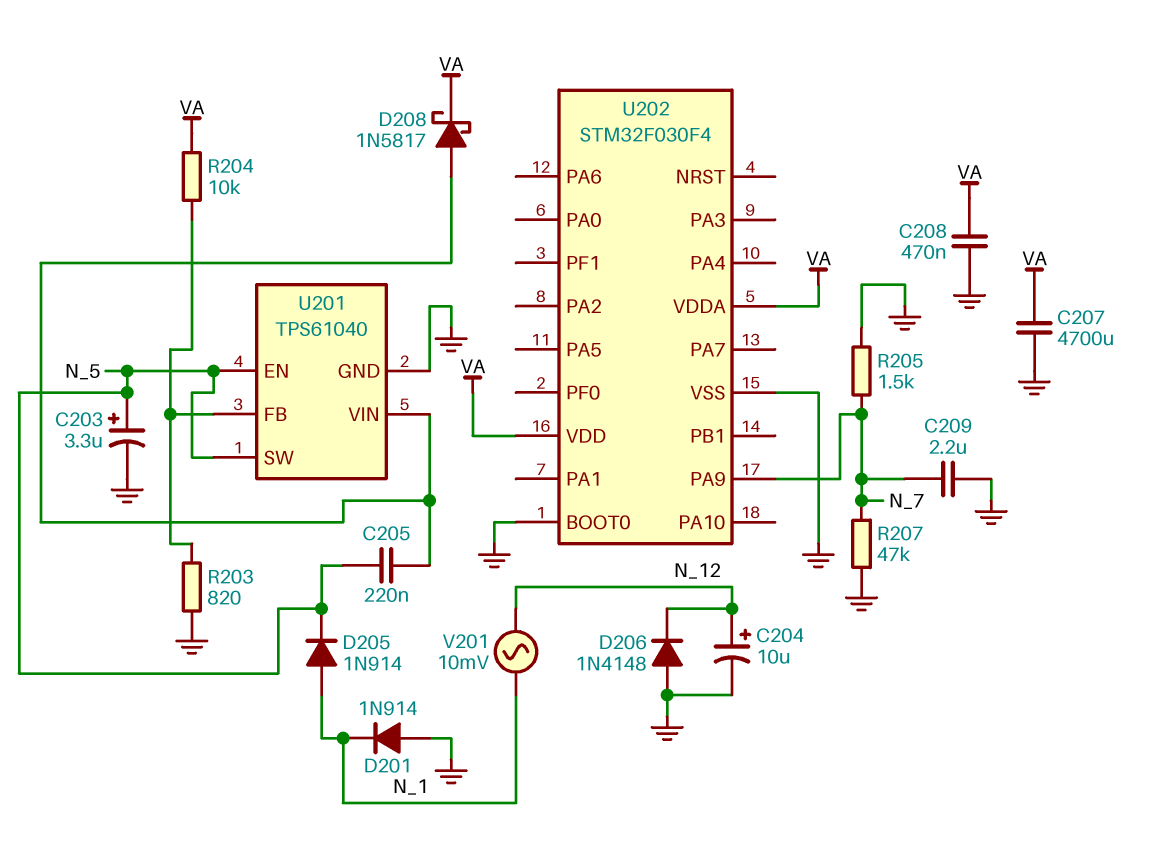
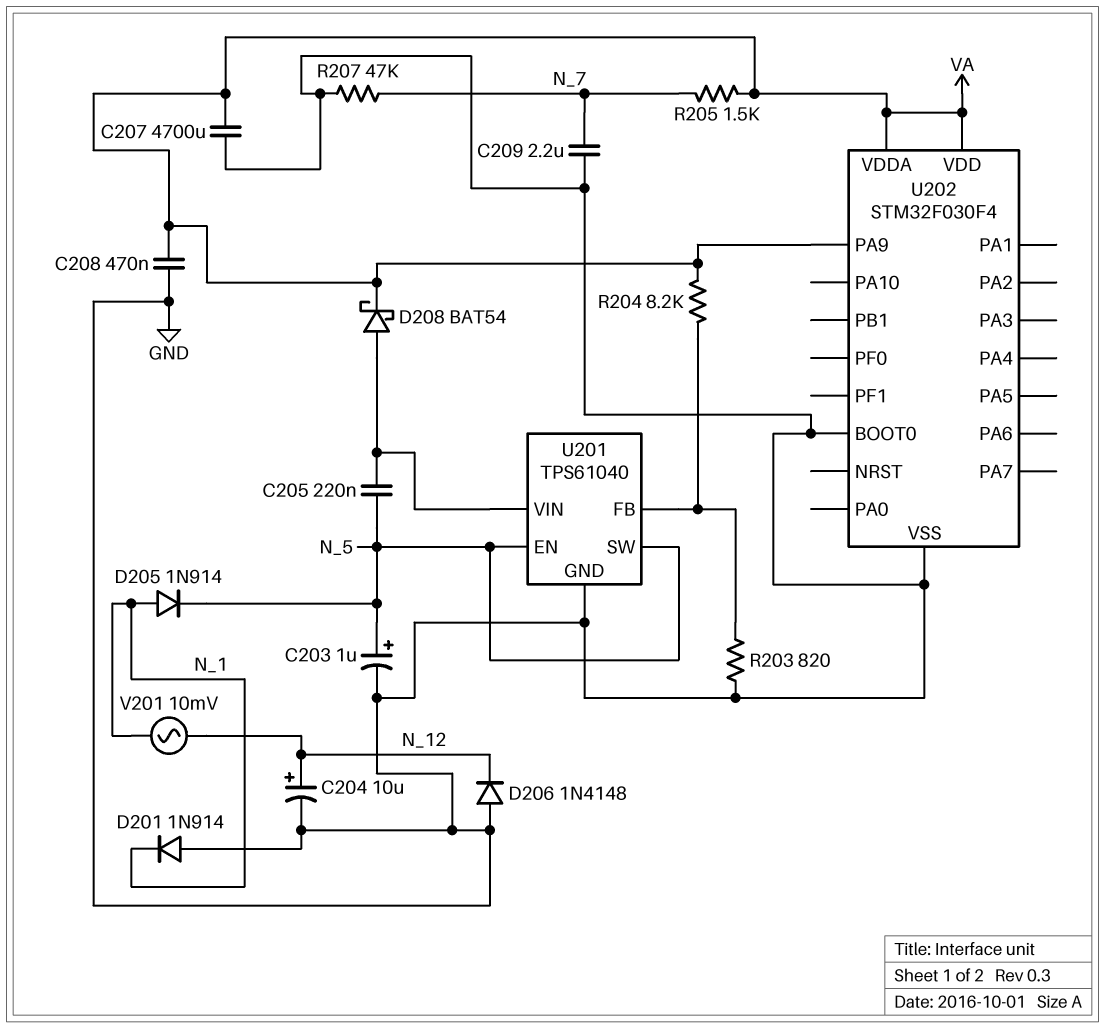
C203: 3.3uF (plus N_5, minus GND) -> 1uF (plus N_5, minus GND)
D208: schottky 1N5817 (A U201/VIN, K VA) -> schottky BAT54 (A U201/VIN, K VA)
R204: 10k (U201/FB, VA) -> 8.2k (U201/FB, VA)
R205: 1.5k (GND, N_7) -> 1.5k (N_7, VA)
U202 pin PA9: N_7 -> VA

